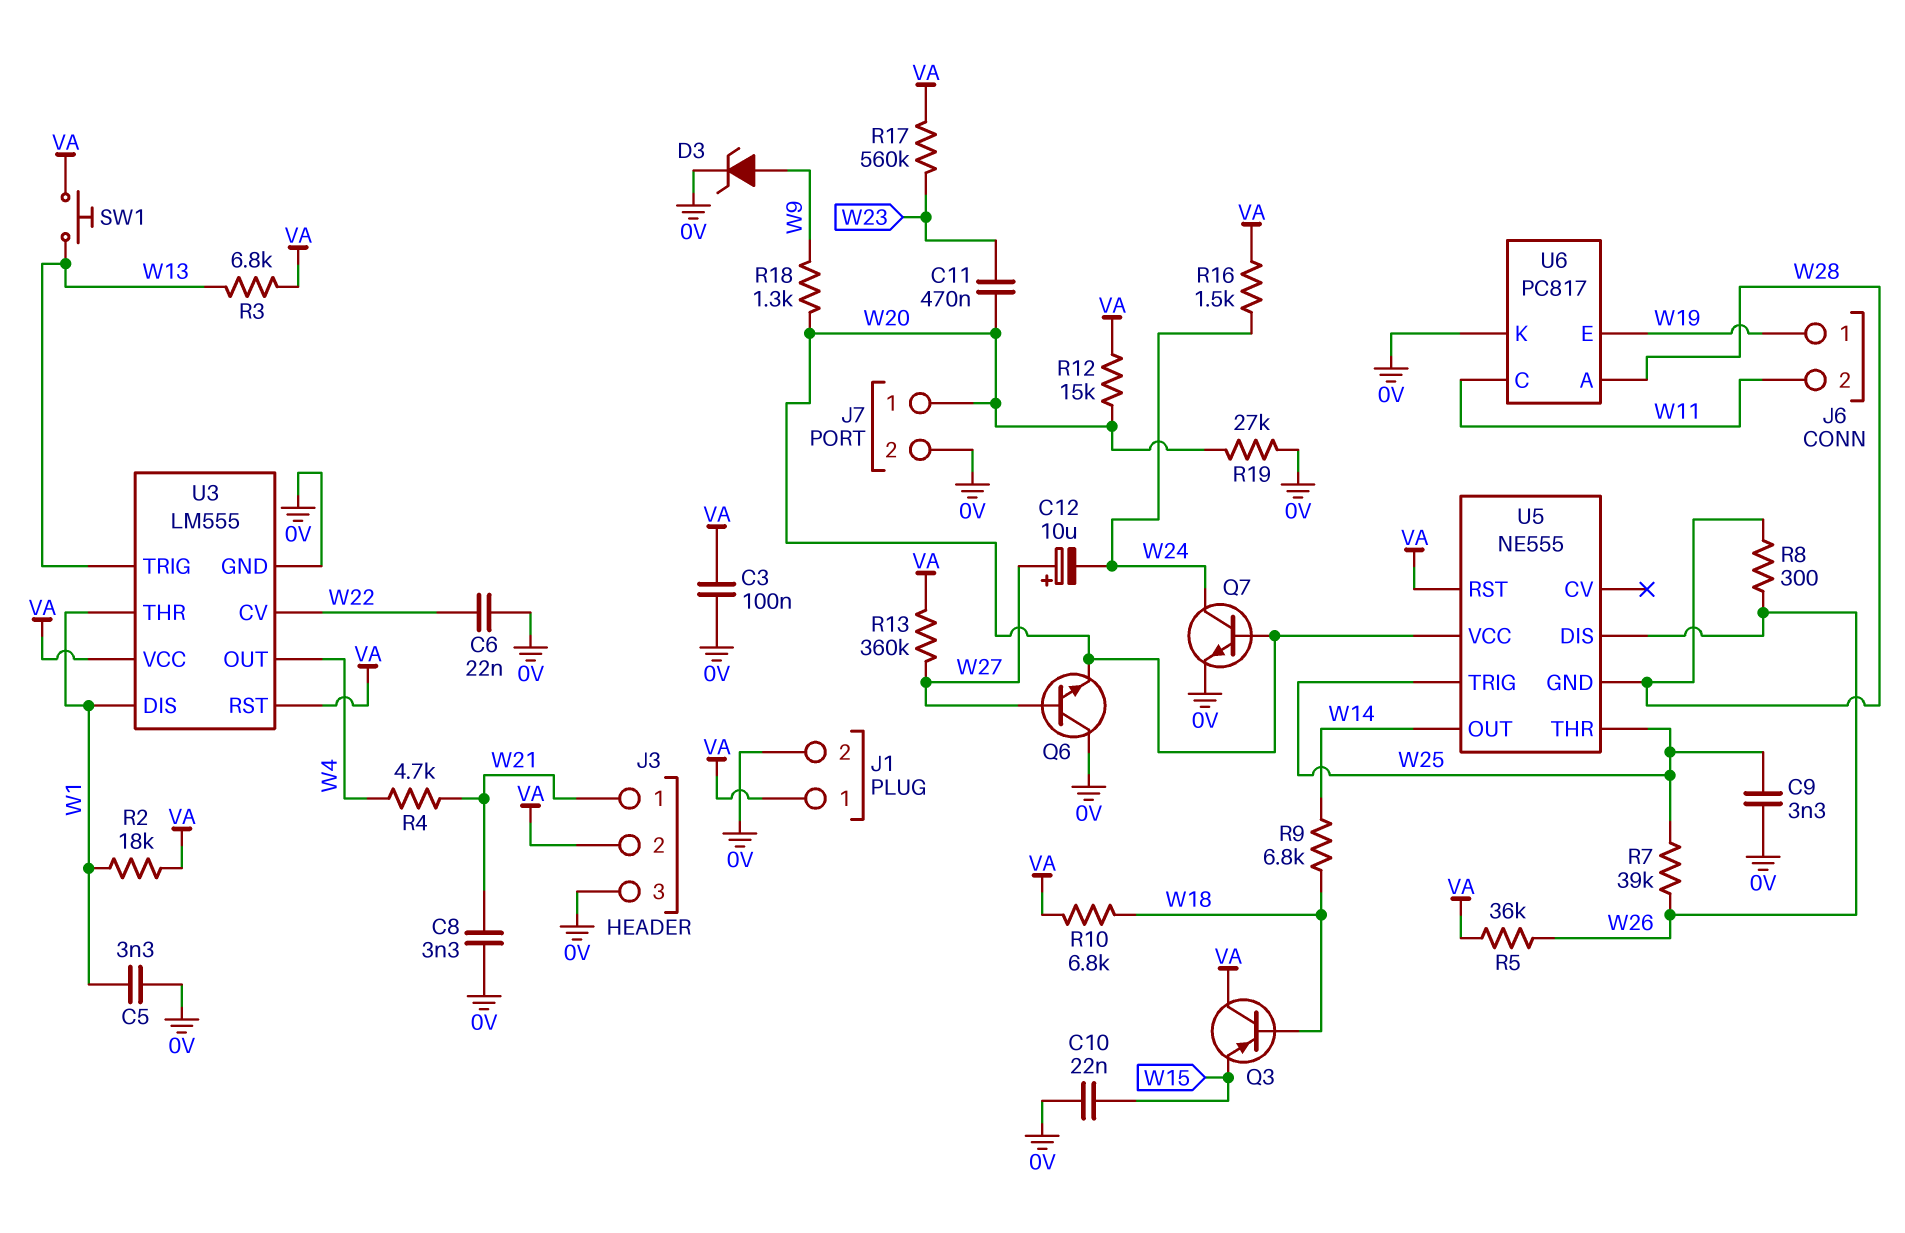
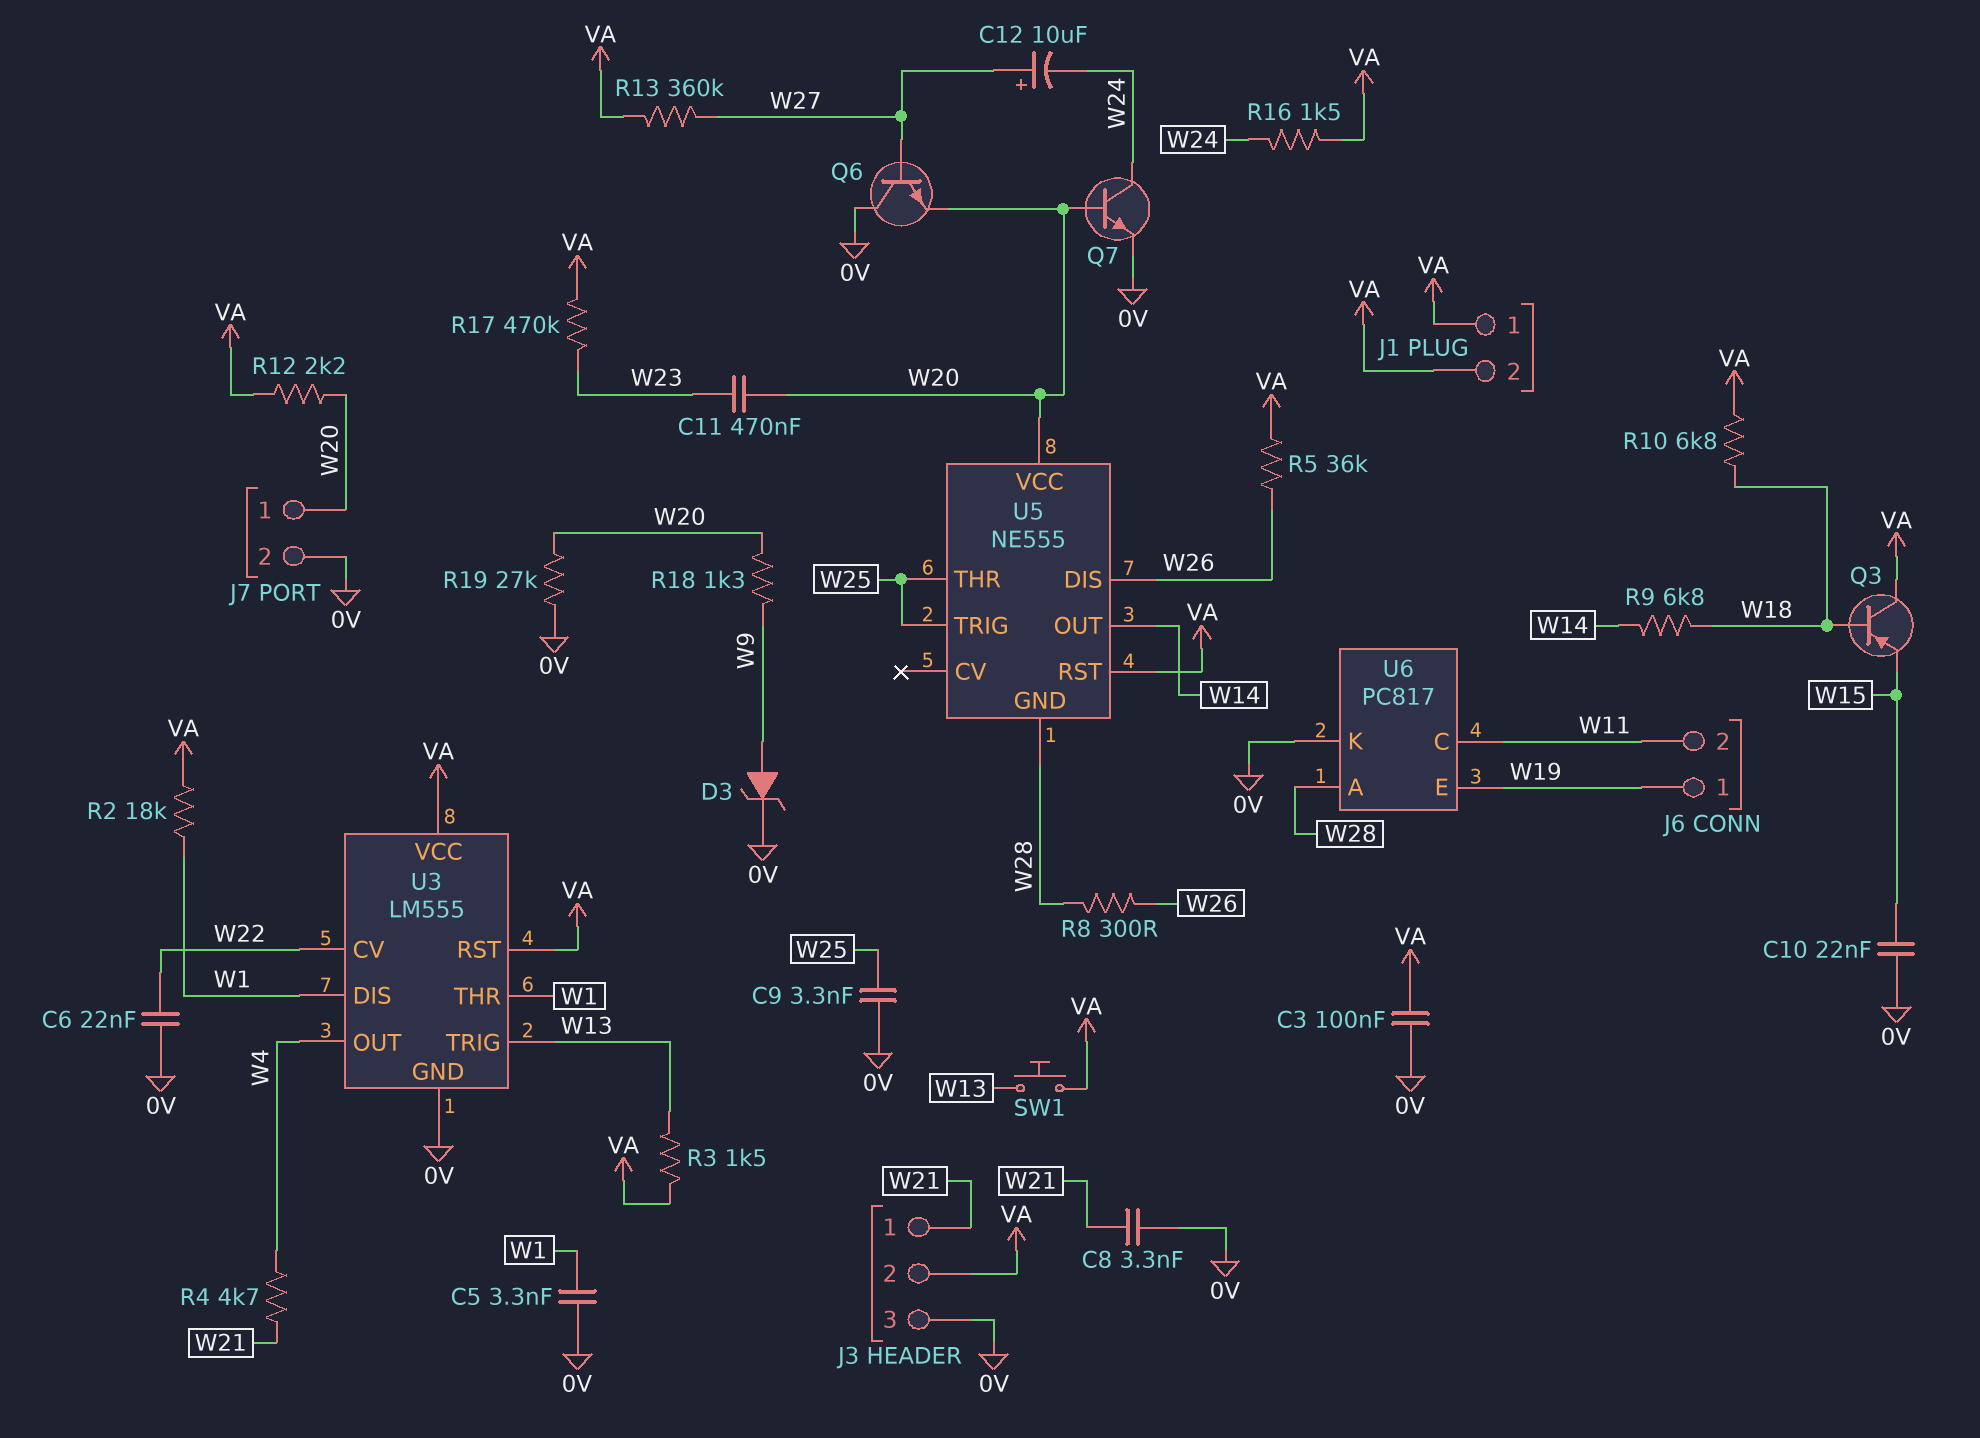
J1 pin 2: 0V -> VA
R3: 6.8k (VA, W13) -> 1.5k (VA, W13)
R7: 39k (W25, W26) -> none
R12: 15k (VA, W20) -> 2.2k (VA, W20)
R17: 560k (VA, W23) -> 470k (VA, W23)

